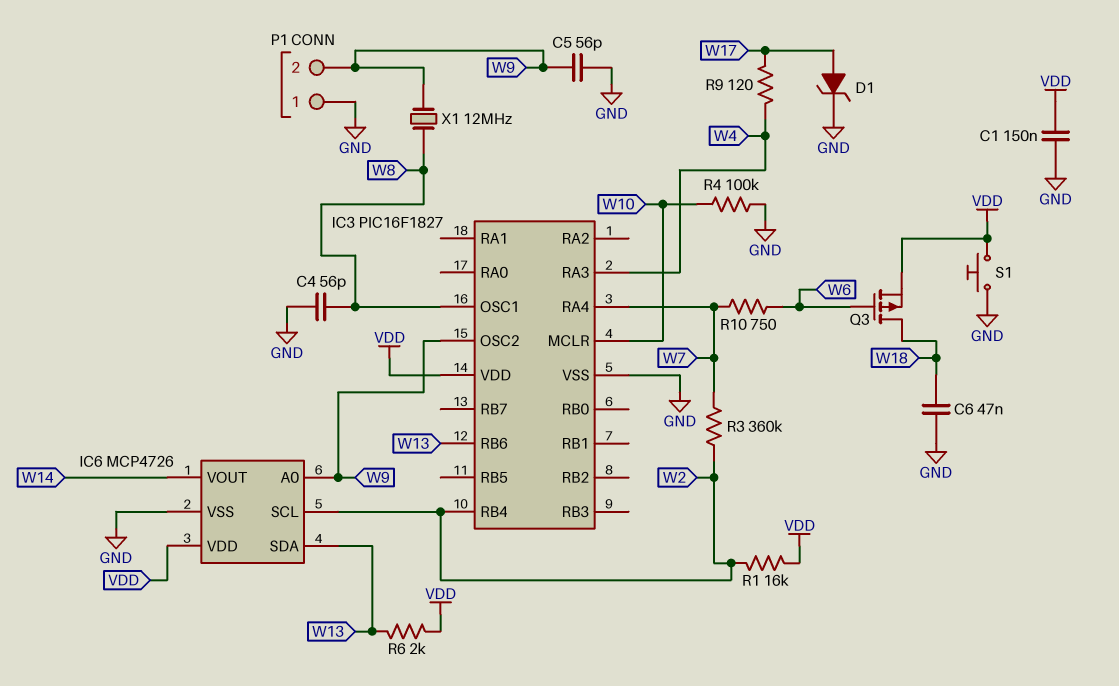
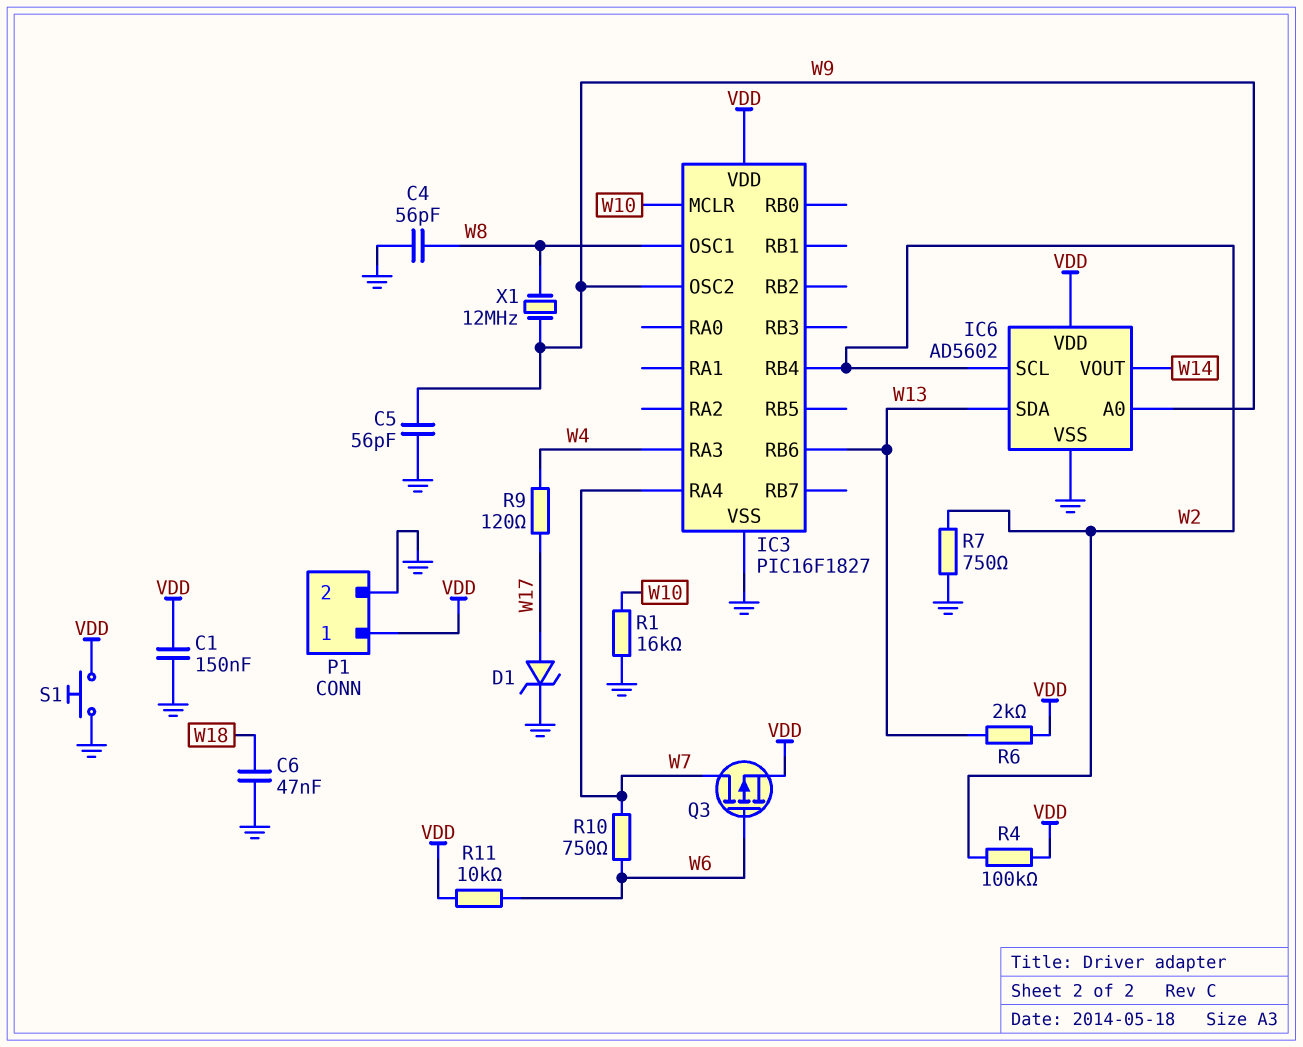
IC6: MCP4726 -> AD5602
P1 pin 1: GND -> VDD
P1 pin 2: W9 -> GND
Q3: PMOS (G W6, D W18, S VDD) -> PMOS (G W6, D W7, S VDD)
R1: 16k (VDD, W2) -> 16k (GND, W10)
R3: 360k (W2, W7) -> none
R4: 100k (GND, W10) -> 100k (VDD, W2)
R7: none -> 750 (GND, W2)
R11: none -> 10k (VDD, W6)

